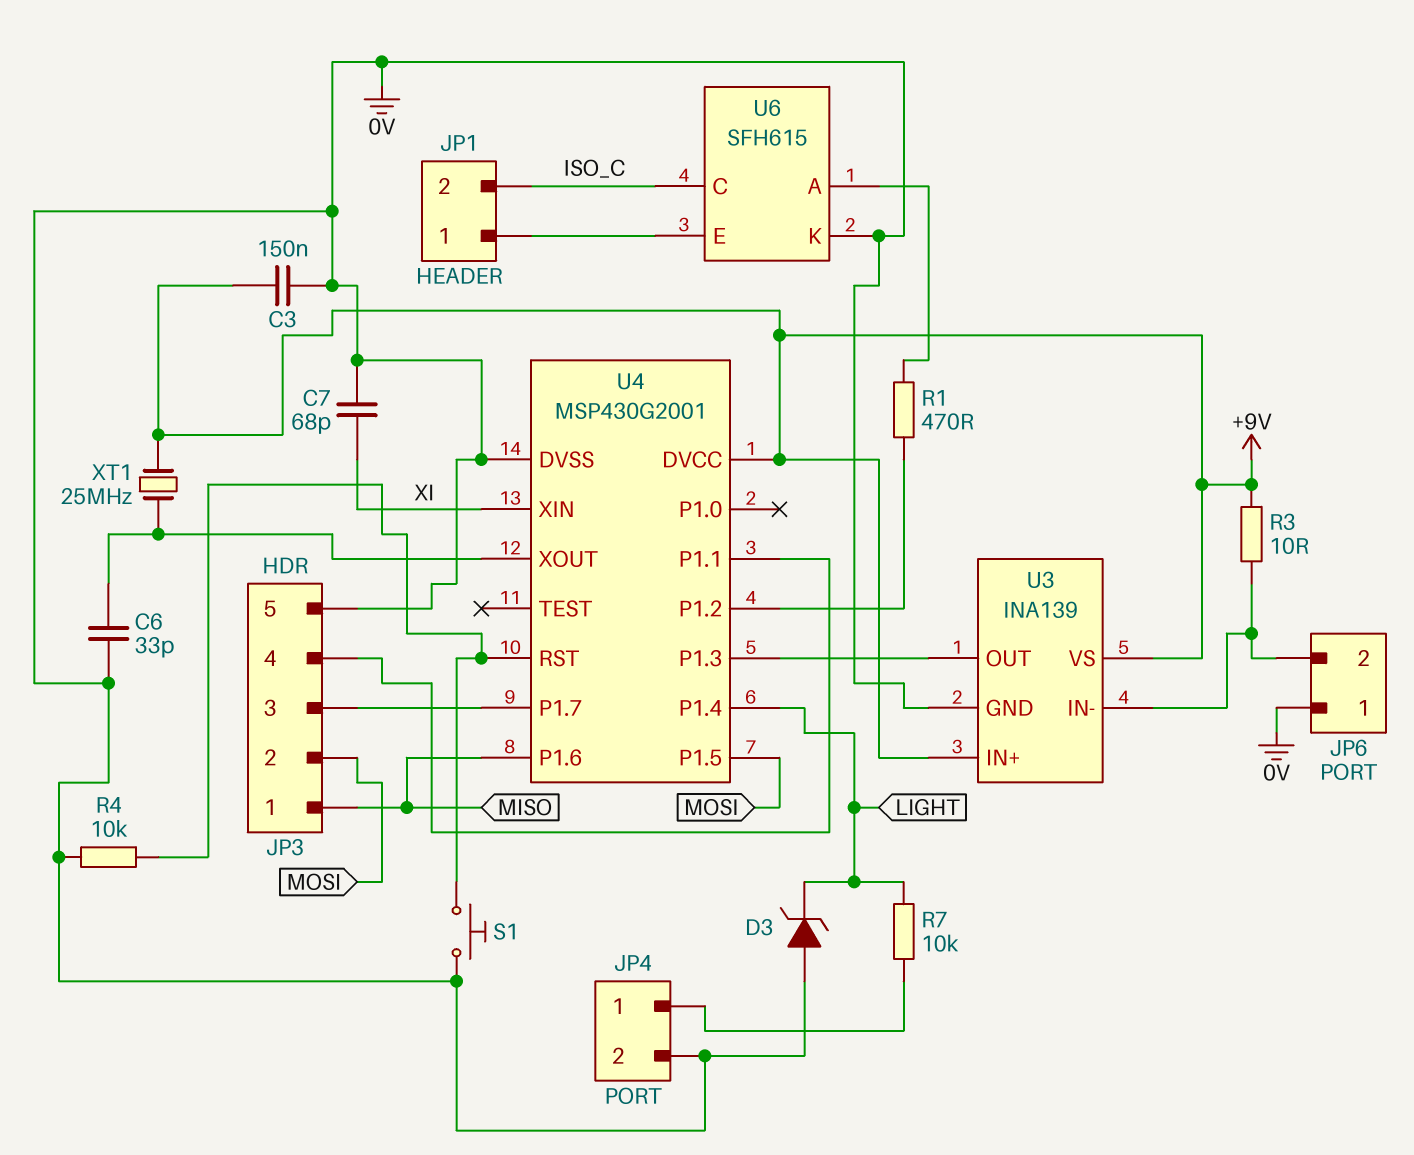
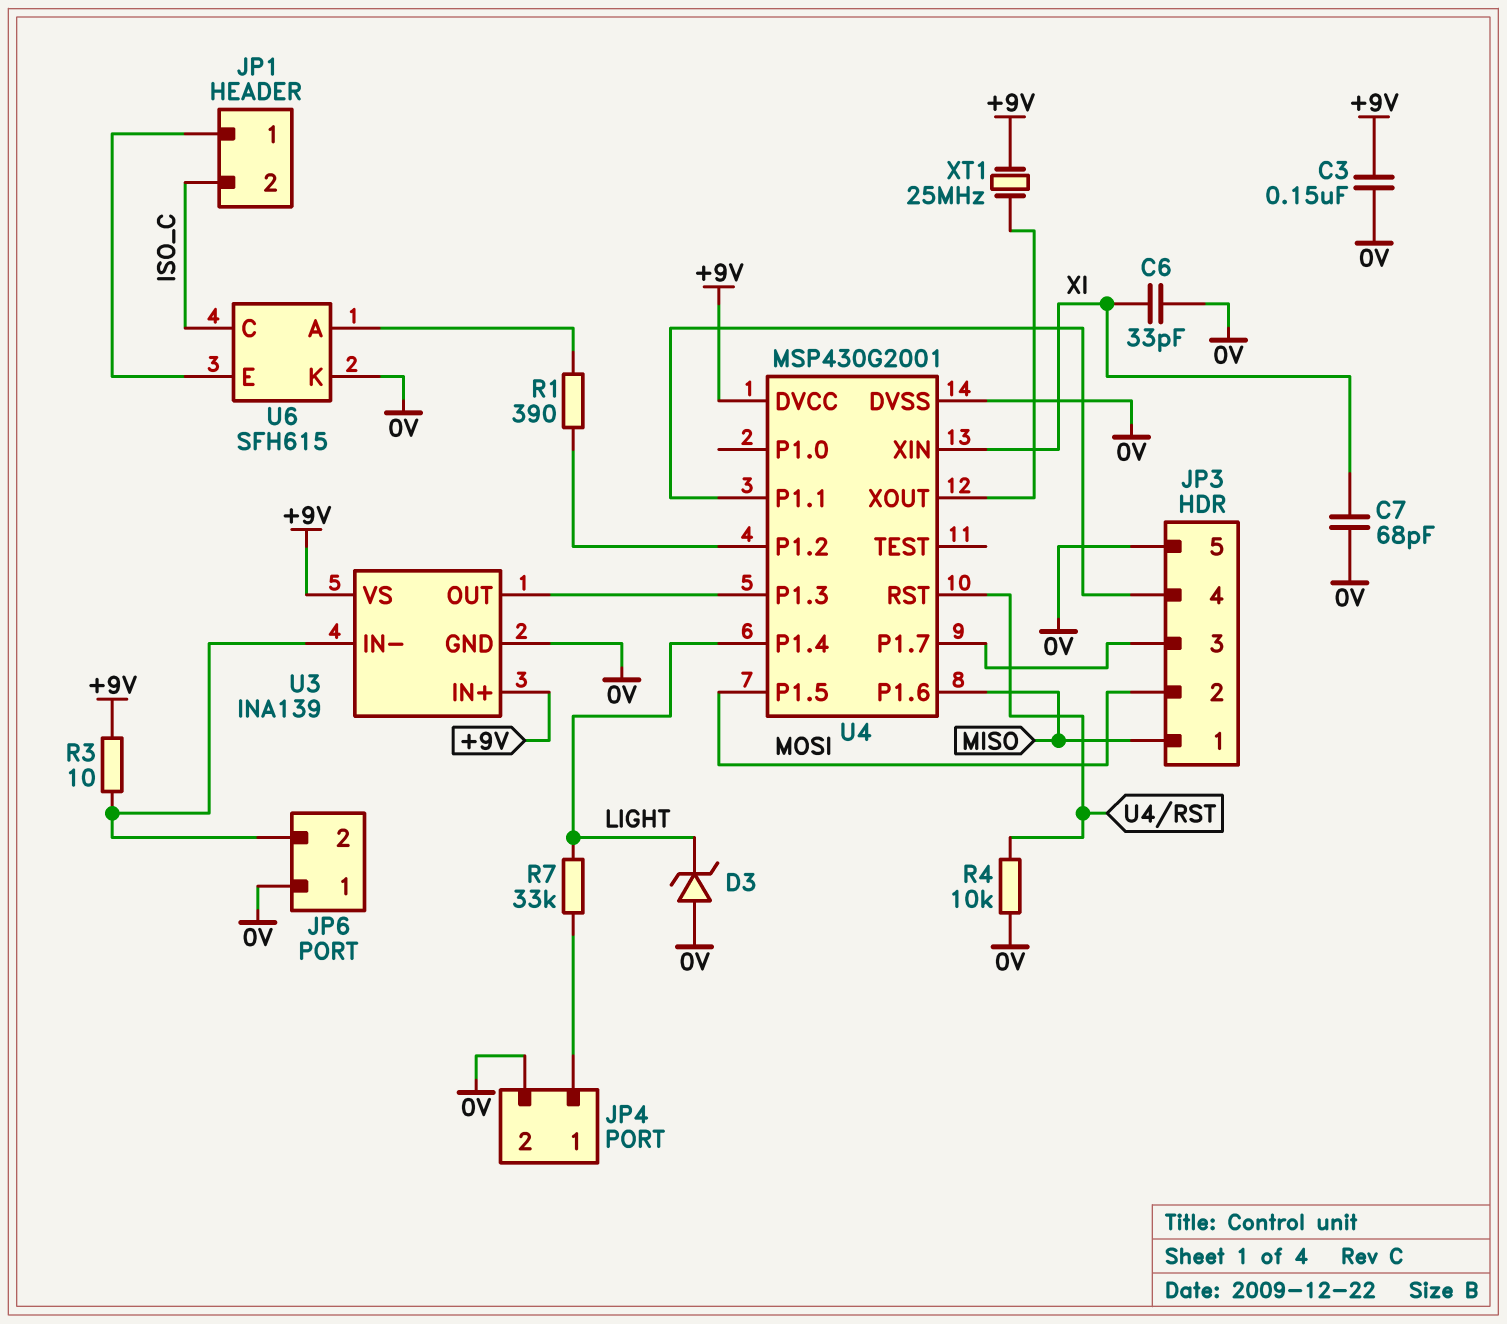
C6: 33pF (0V, U4/XOUT) -> 33pF (0V, XI)
R1: 470 (U4/P1.2, U6/A) -> 390 (U4/P1.2, U6/A)
R7: 10k (JP4/1, LIGHT) -> 33k (JP4/1, LIGHT)
S1: button (0V, U4/RST) -> none

